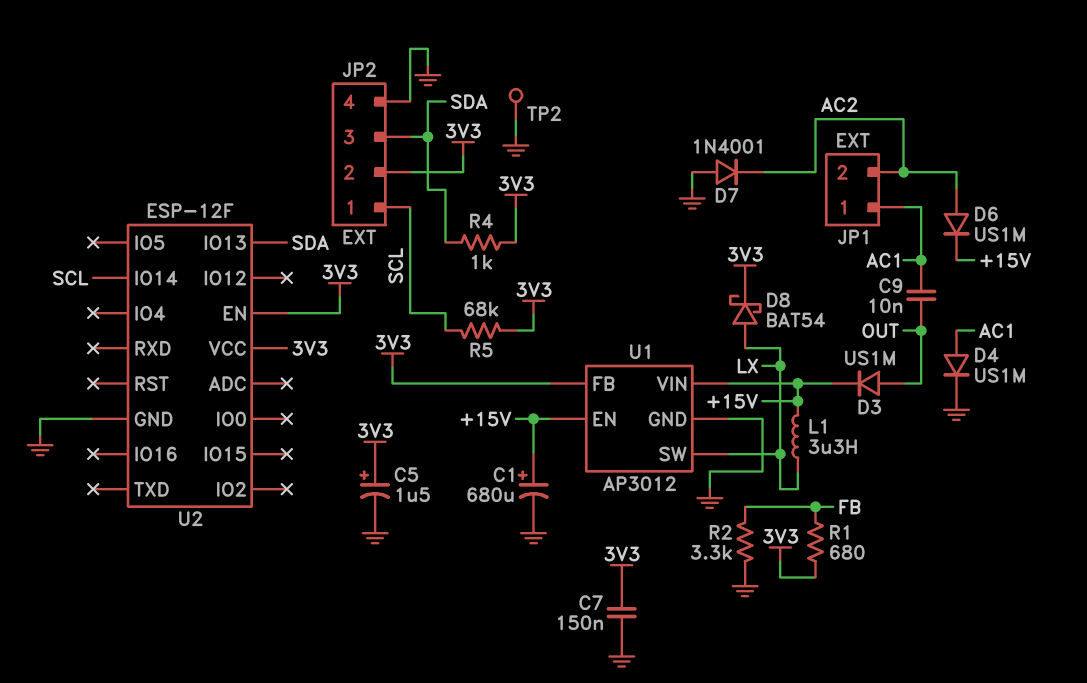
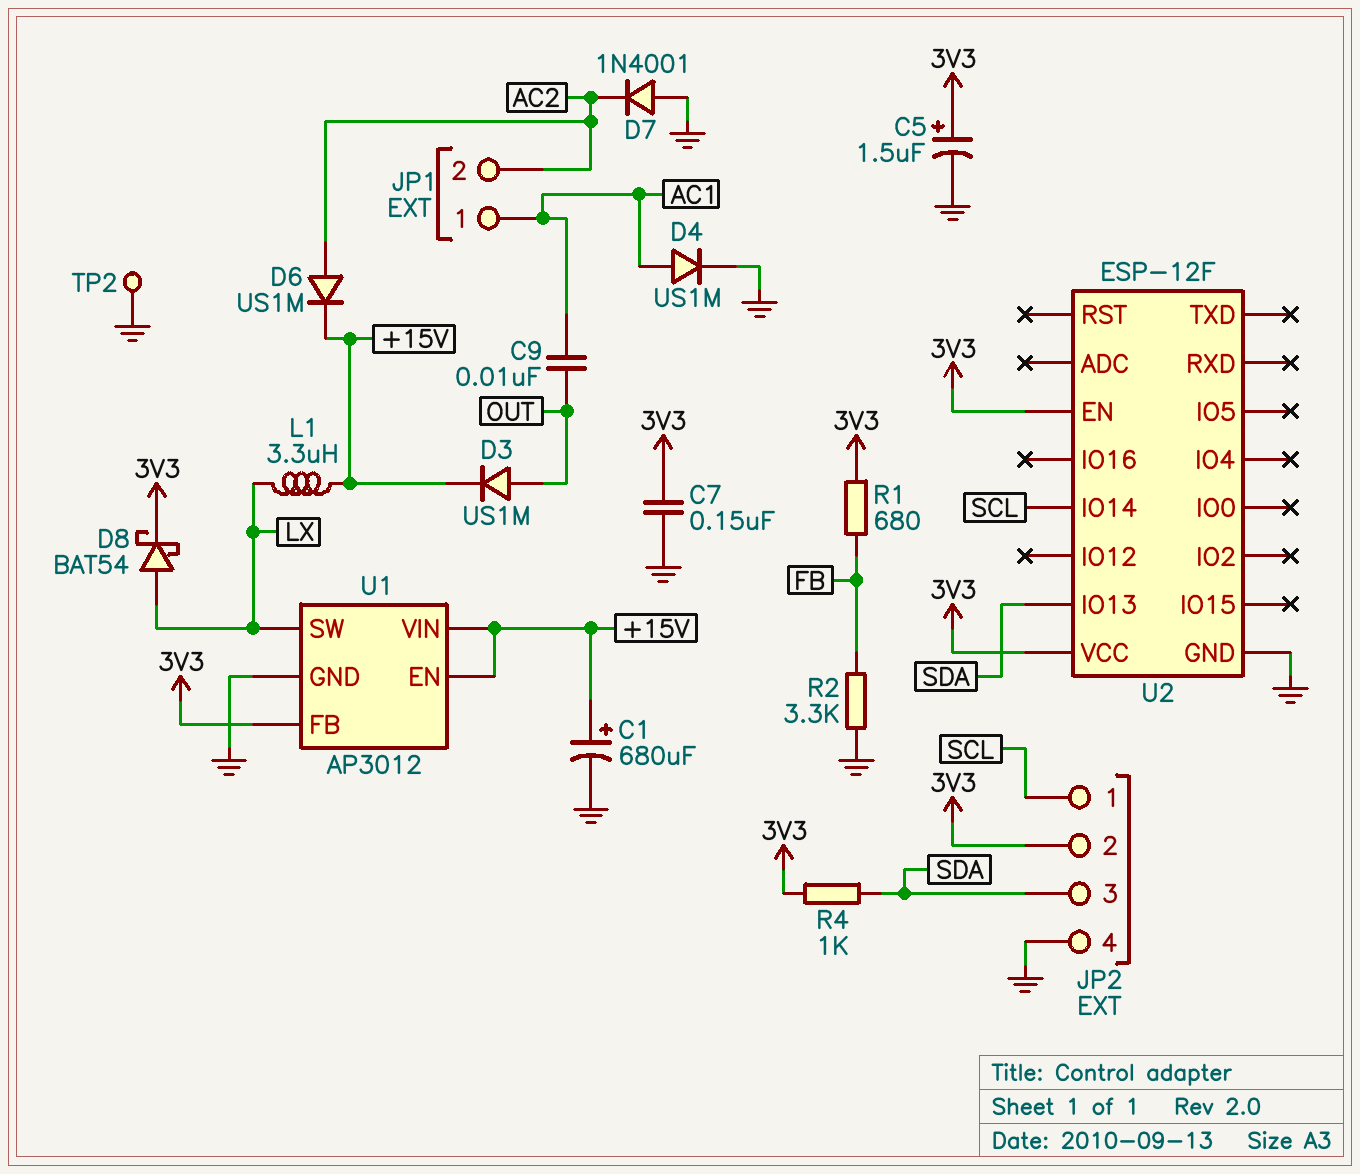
R5: 68k (3V3, SCL) -> none

